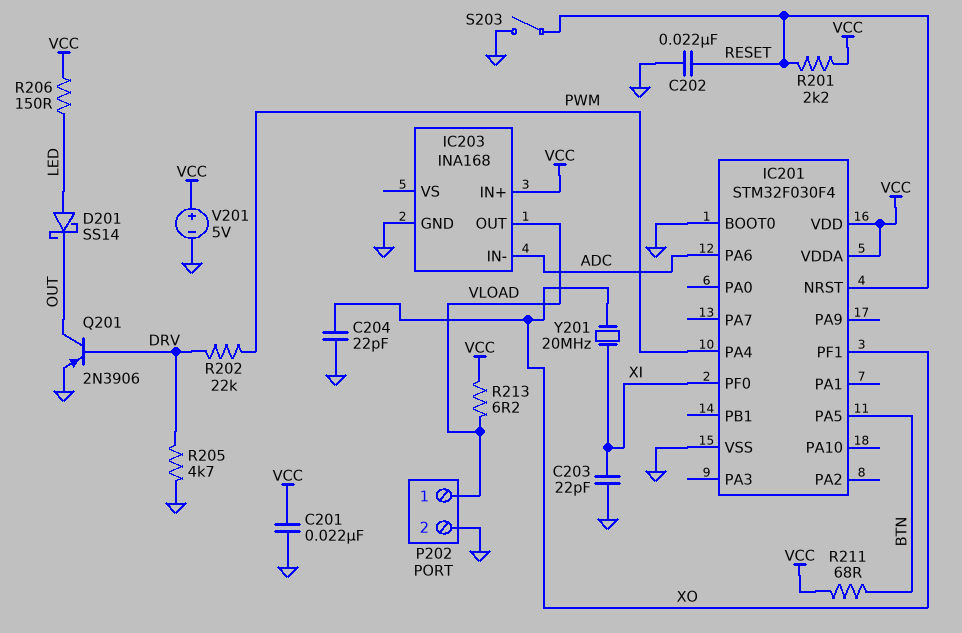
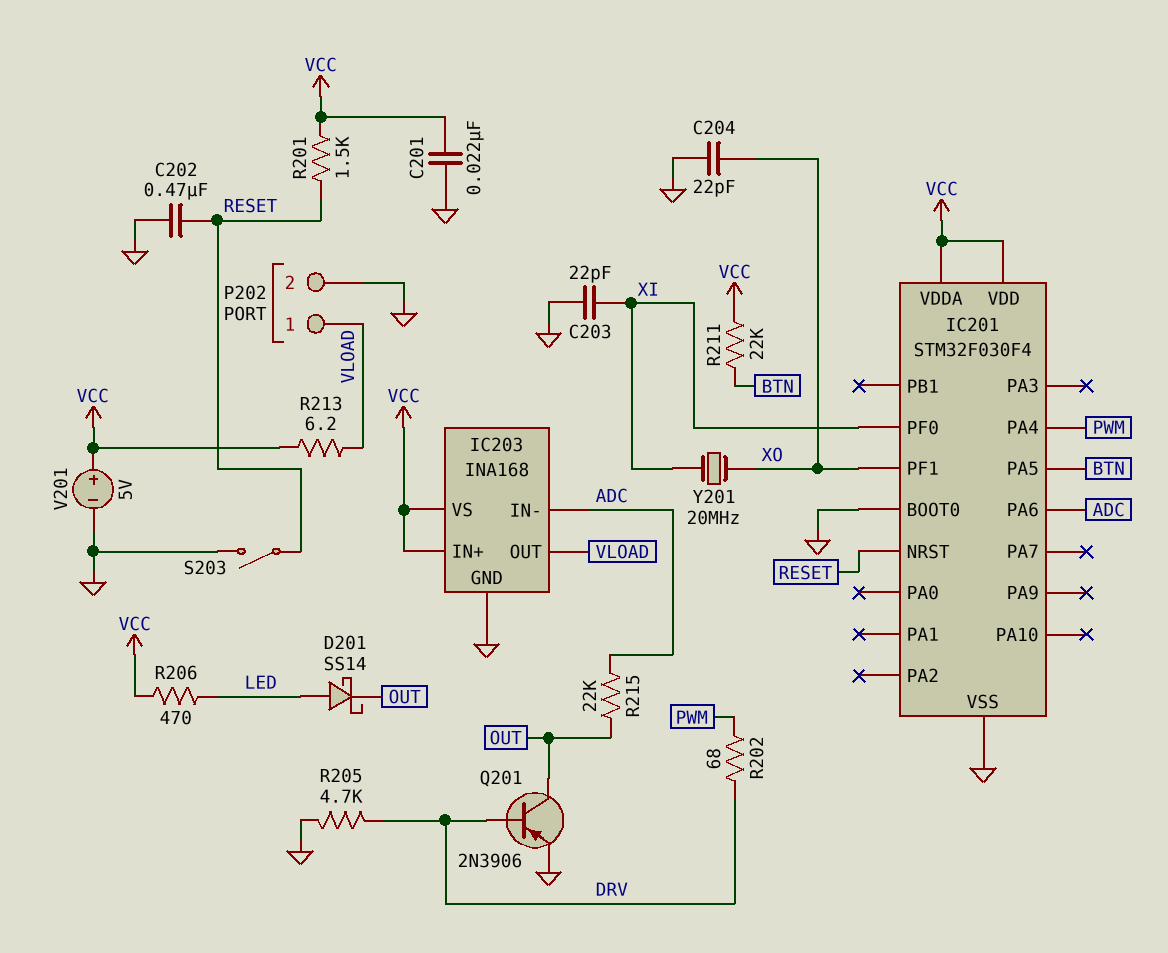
C202: 22nF (GND, RESET) -> 470nF (GND, RESET)
IC203 pin VS: none -> VCC
R201: 2.2k (RESET, VCC) -> 1.5k (RESET, VCC)
R202: 22k (DRV, PWM) -> 68 (DRV, PWM)
R206: 150 (LED, VCC) -> 470 (LED, VCC)
R211: 68 (BTN, VCC) -> 22k (BTN, VCC)
R215: none -> 22k (ADC, OUT)

